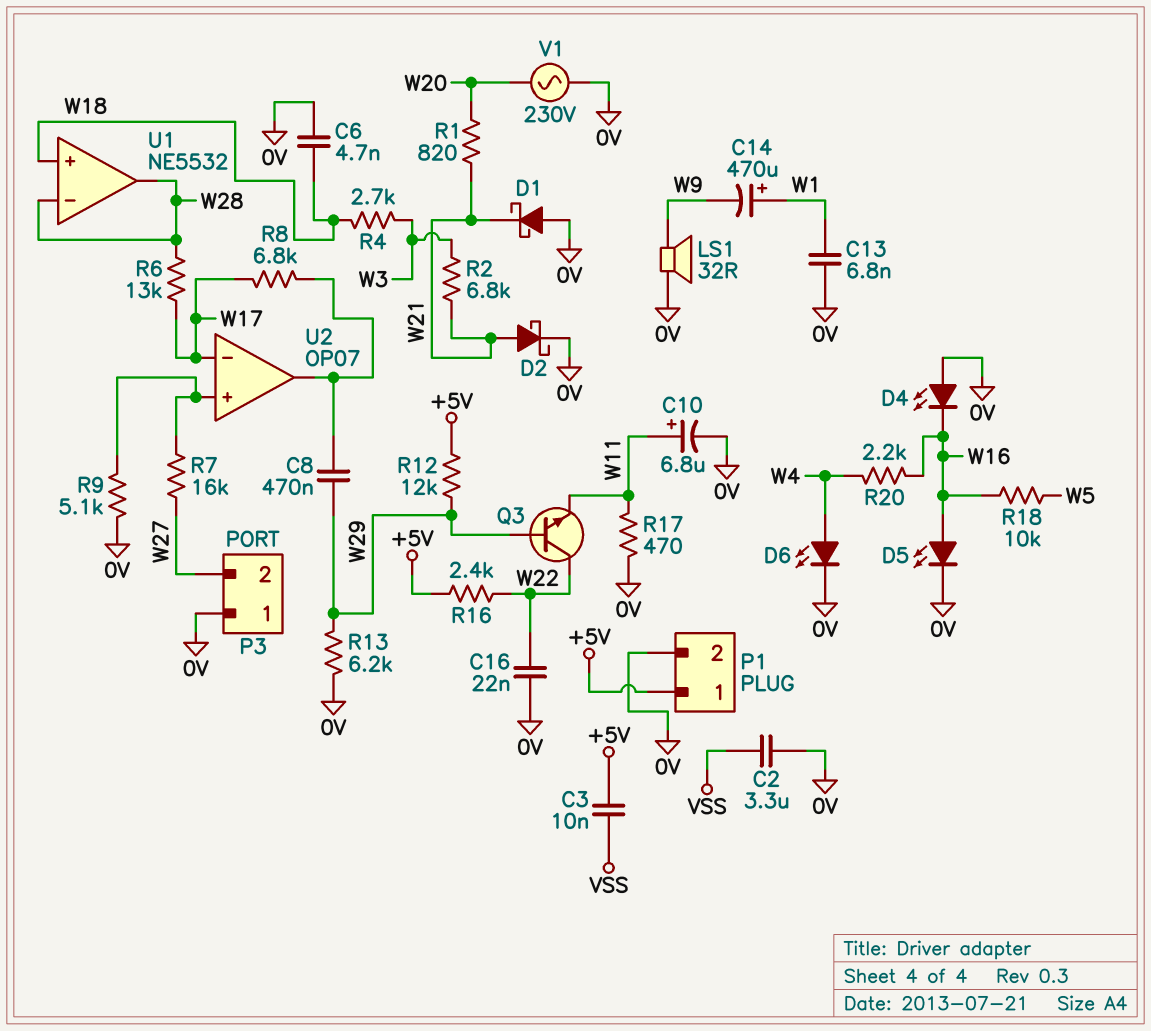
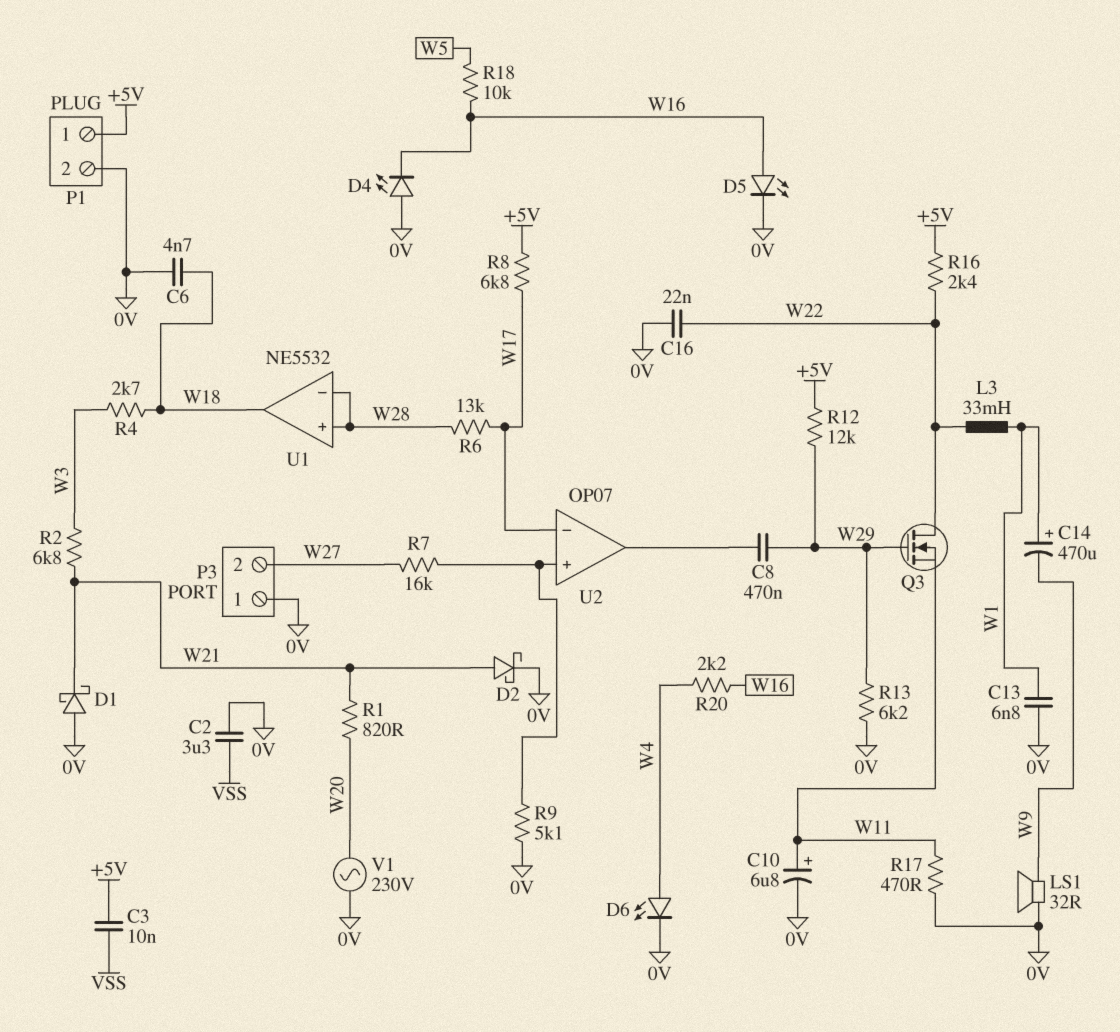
L3: none -> 33mH (W1, W22)
Q3: NPN (B W29, C W22, E W11) -> NMOS (G W29, D W22, S W11)
R8: 6.8k (U2/out, W17) -> 6.8k (+5V, W17)
U1 pin in+: W18 -> W28
U1 pin out: W28 -> W18

